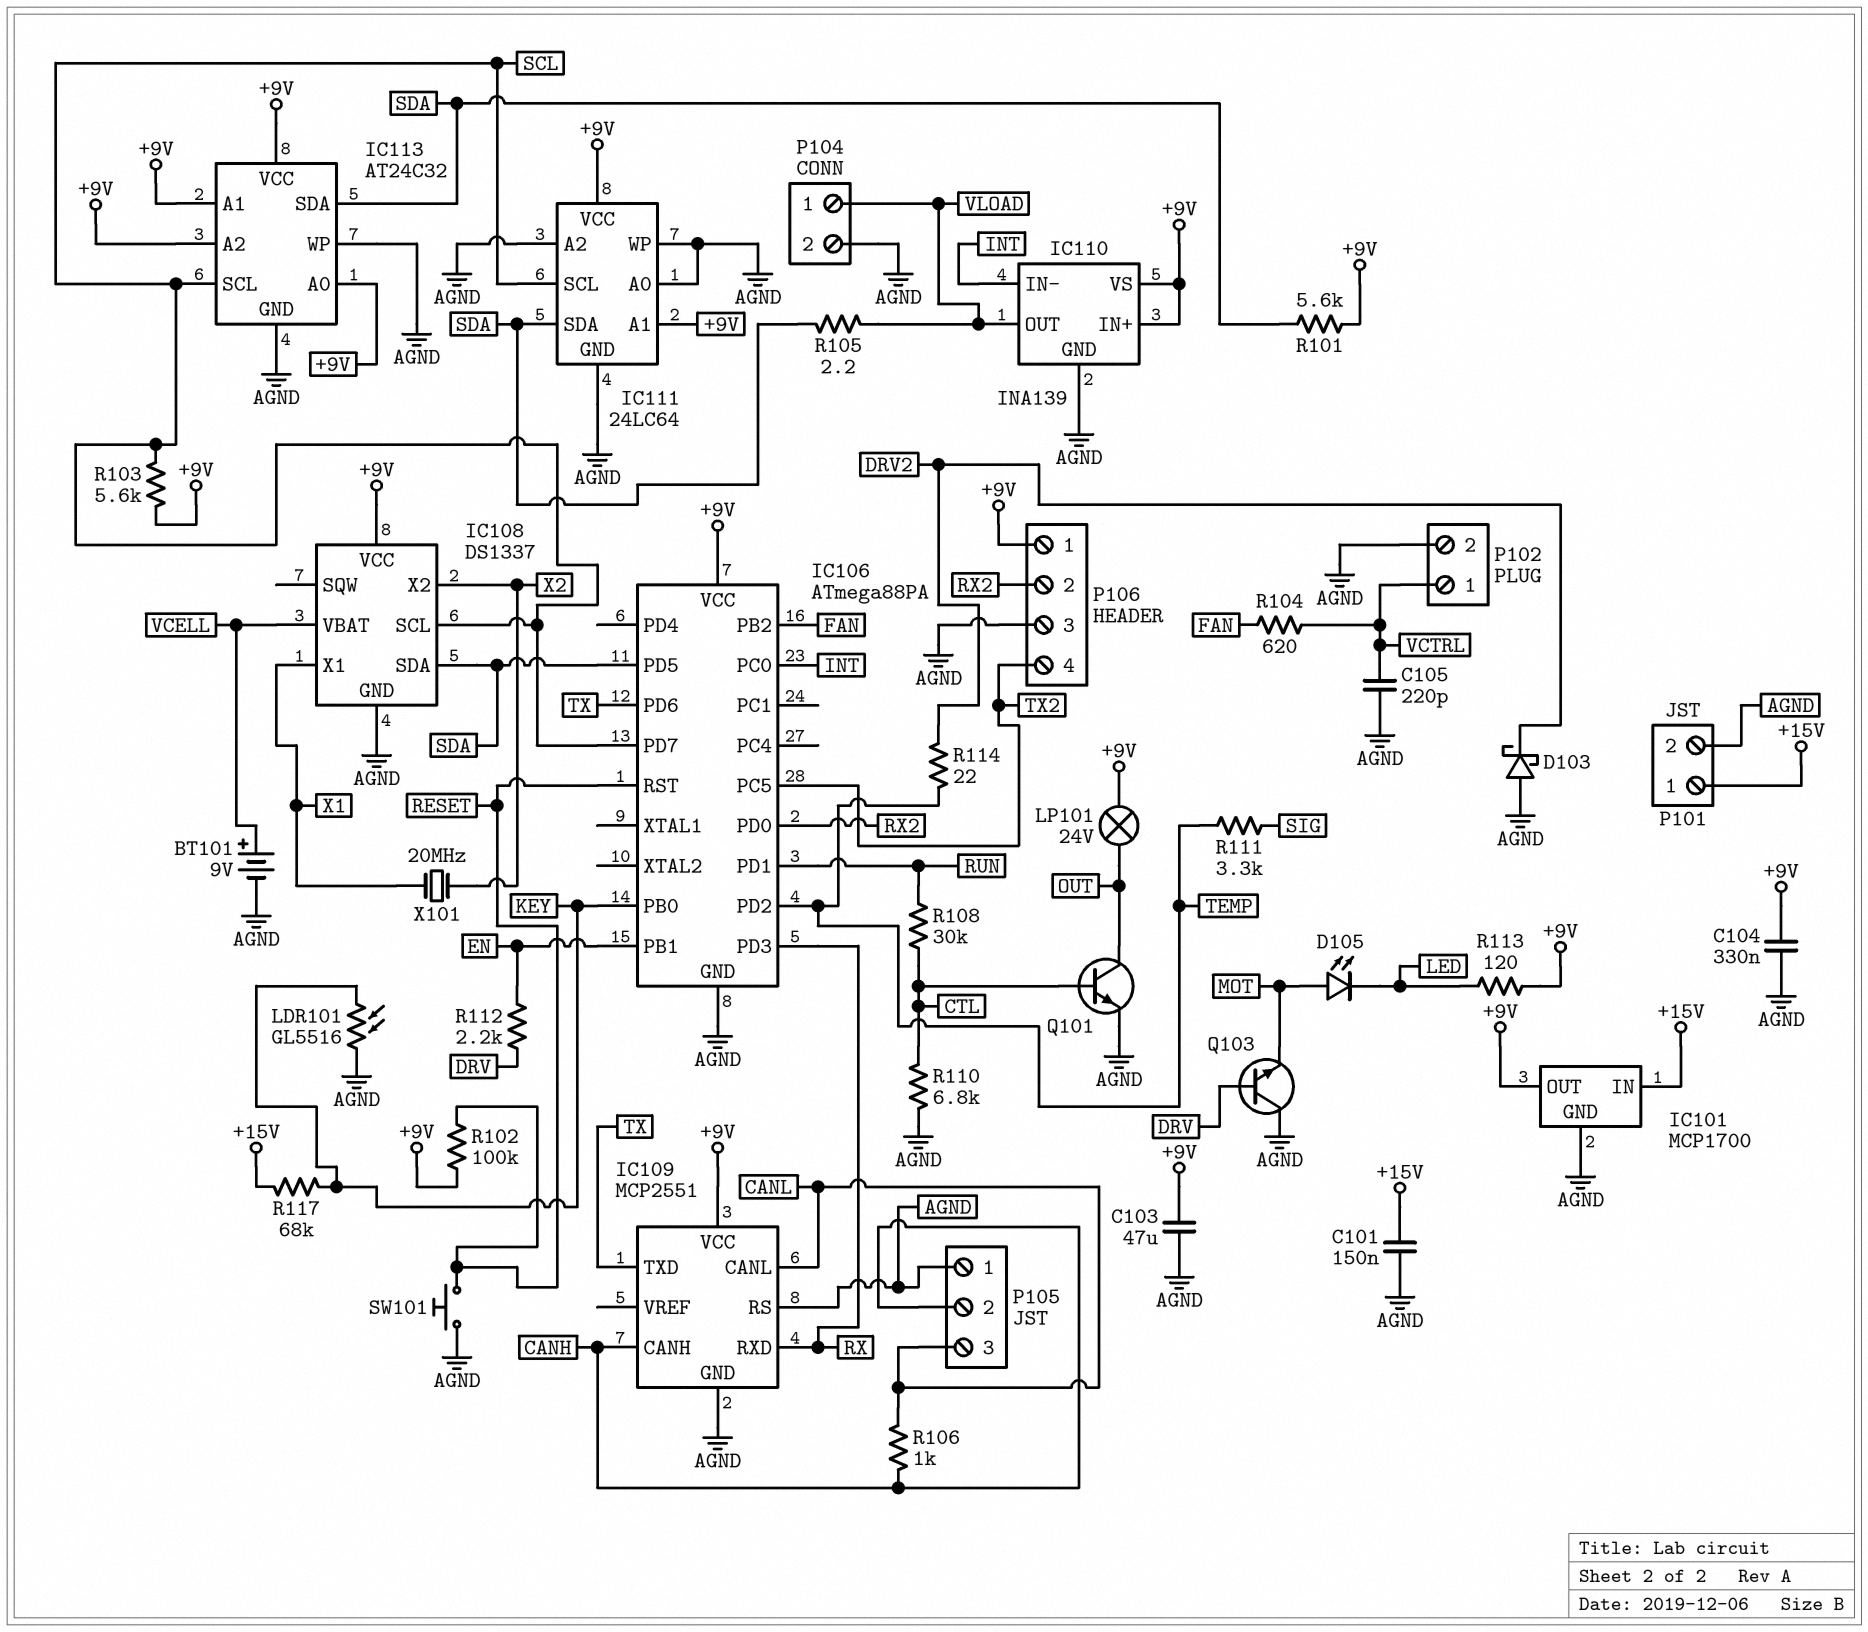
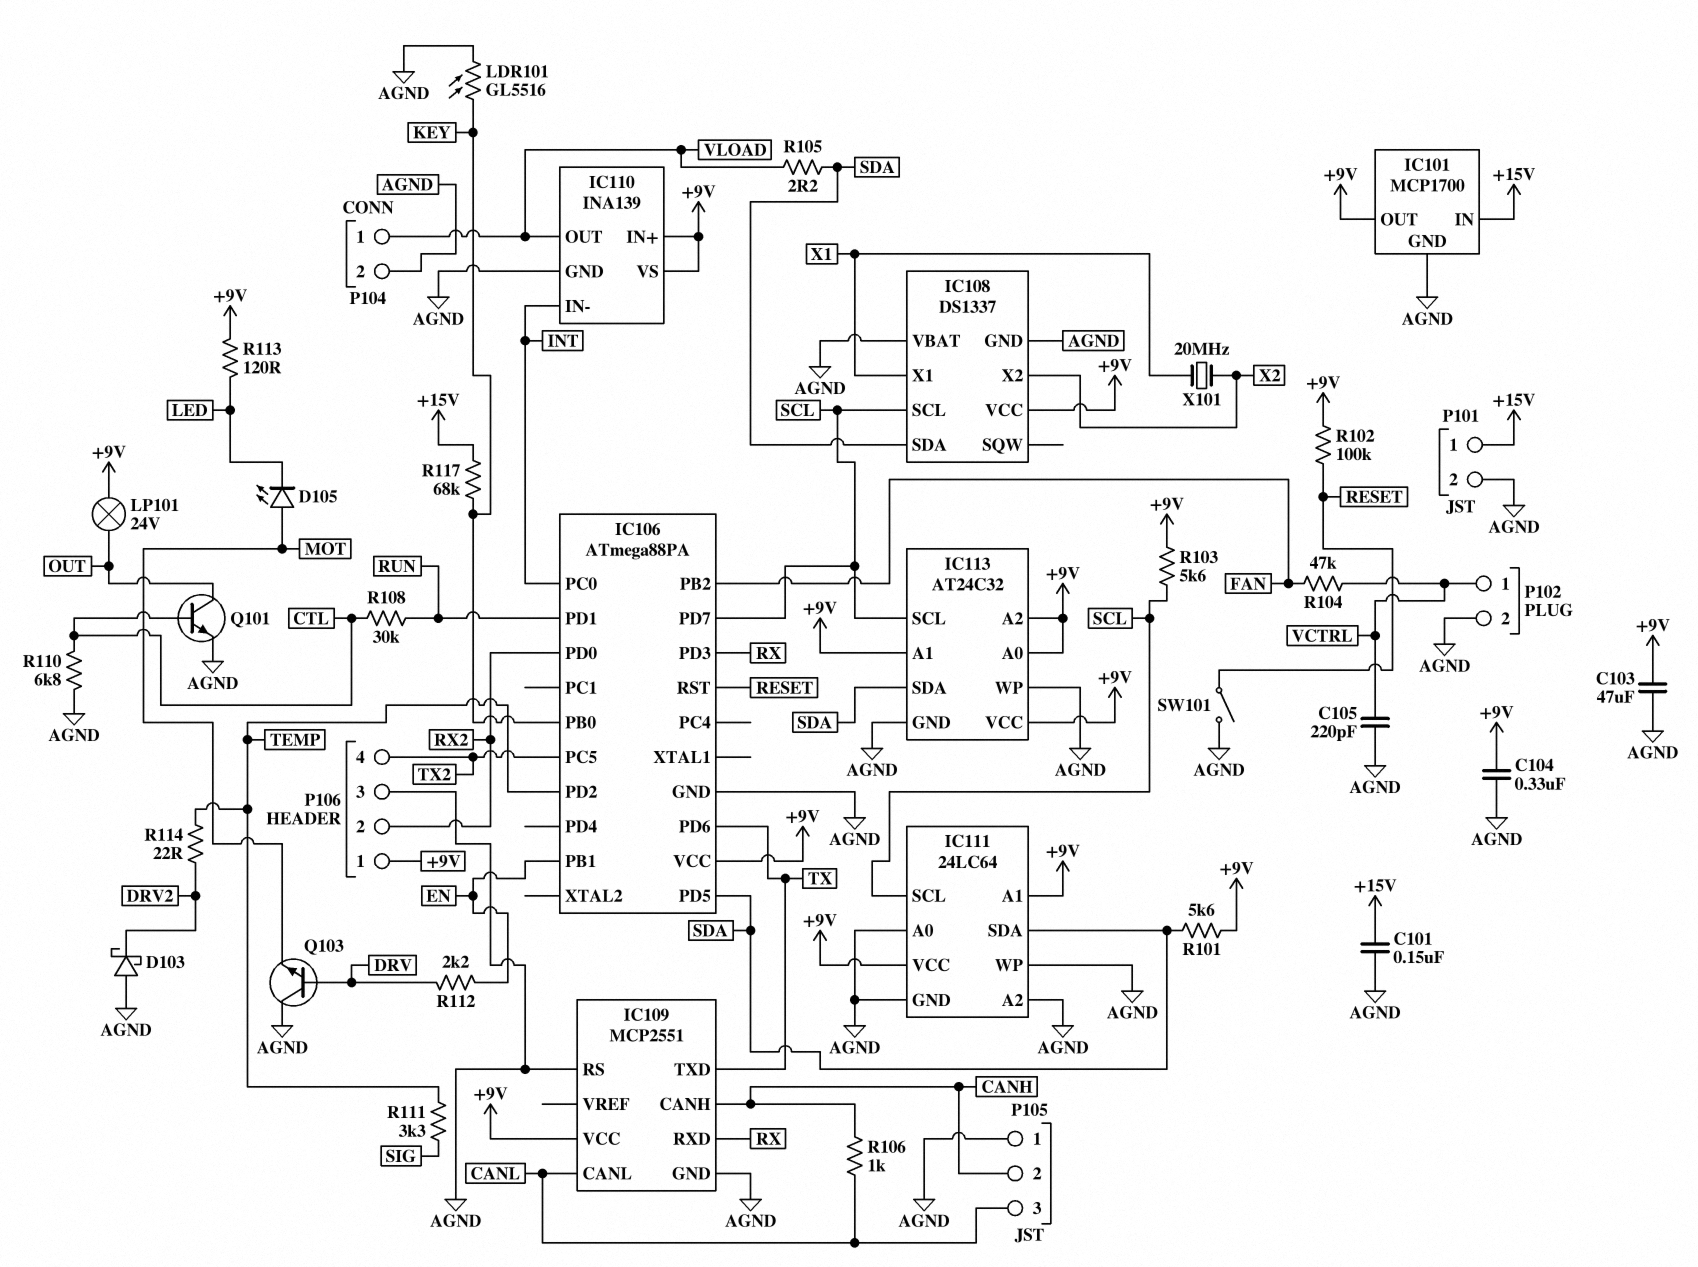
BT101: 9V (plus VCELL, minus AGND) -> none
IC108 pin VBAT: VCELL -> AGND
R104: 620 (FAN, VCTRL) -> 47k (FAN, VCTRL)
SW101: button (AGND, RESET) -> switch (AGND, RESET)

